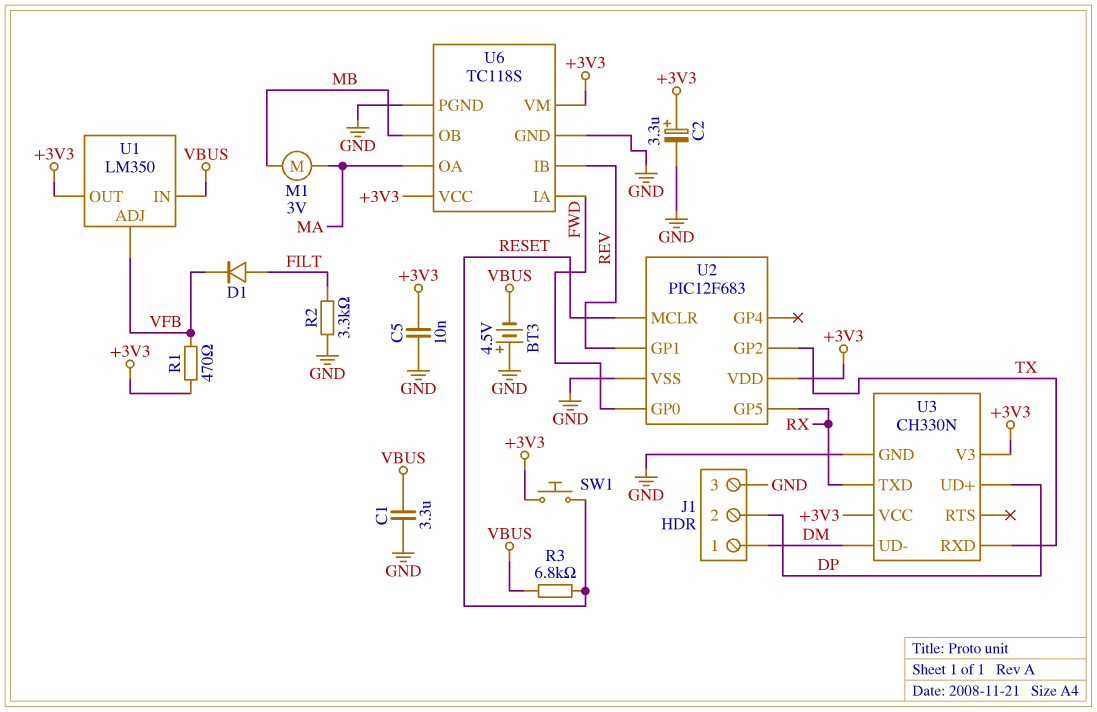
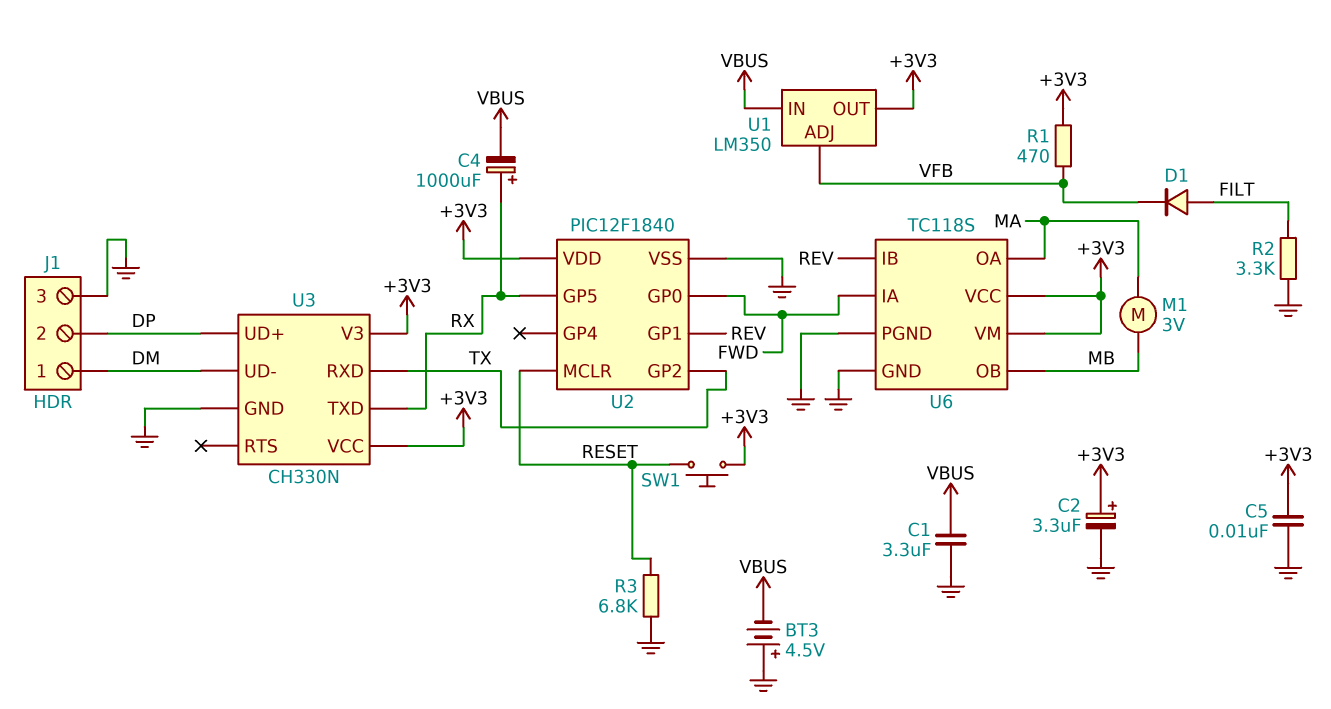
C4: none -> 1000uF (plus RX, minus VBUS)
R3: 6.8k (RESET, VBUS) -> 6.8k (GND, RESET)
U2: PIC12F683 -> PIC12F1840

